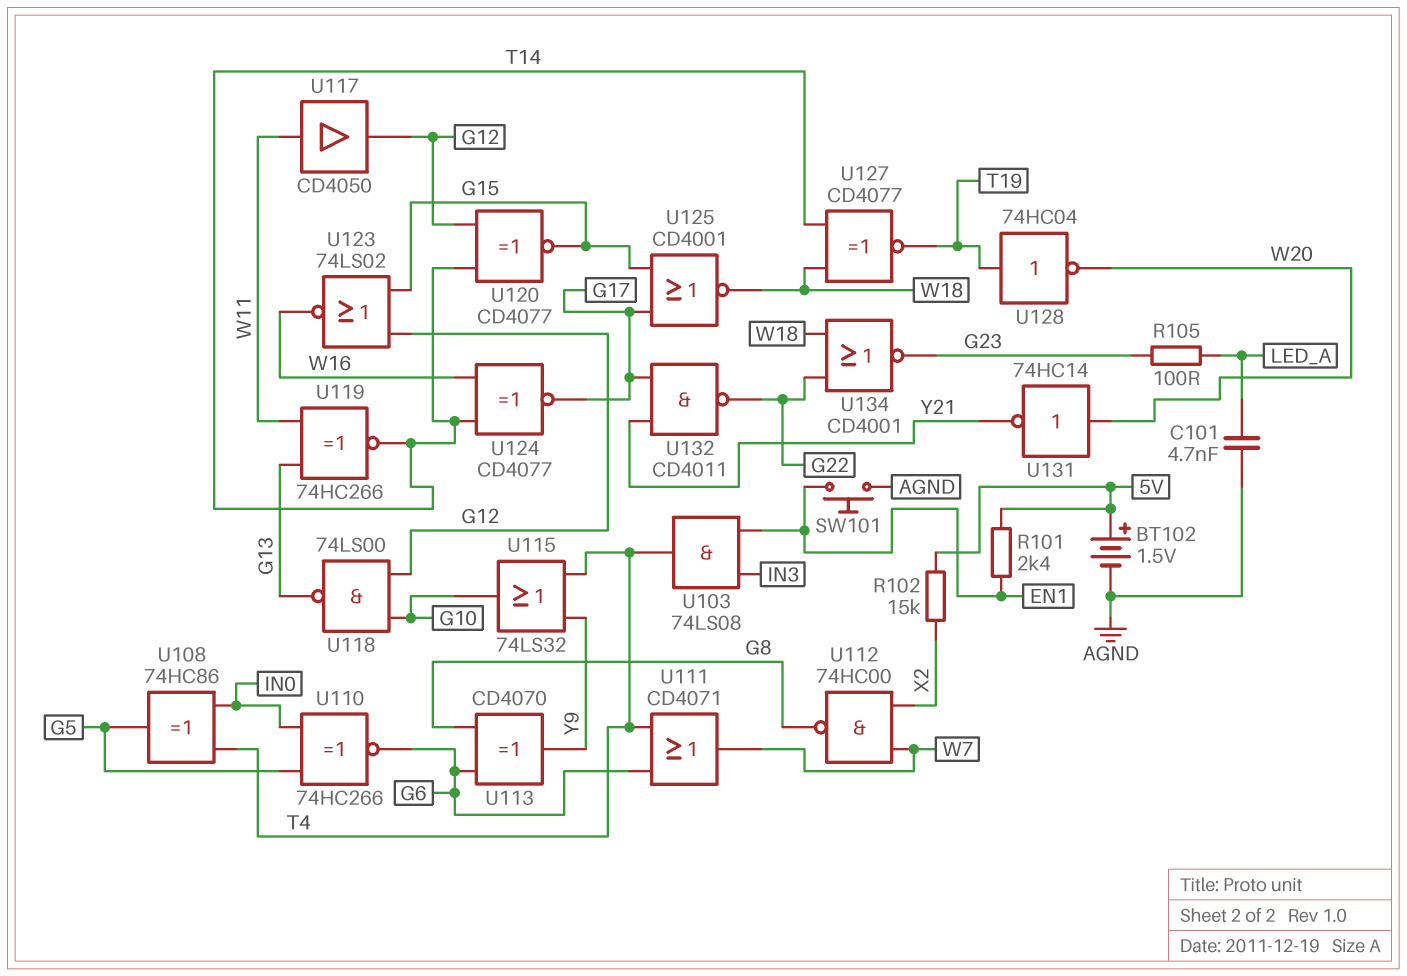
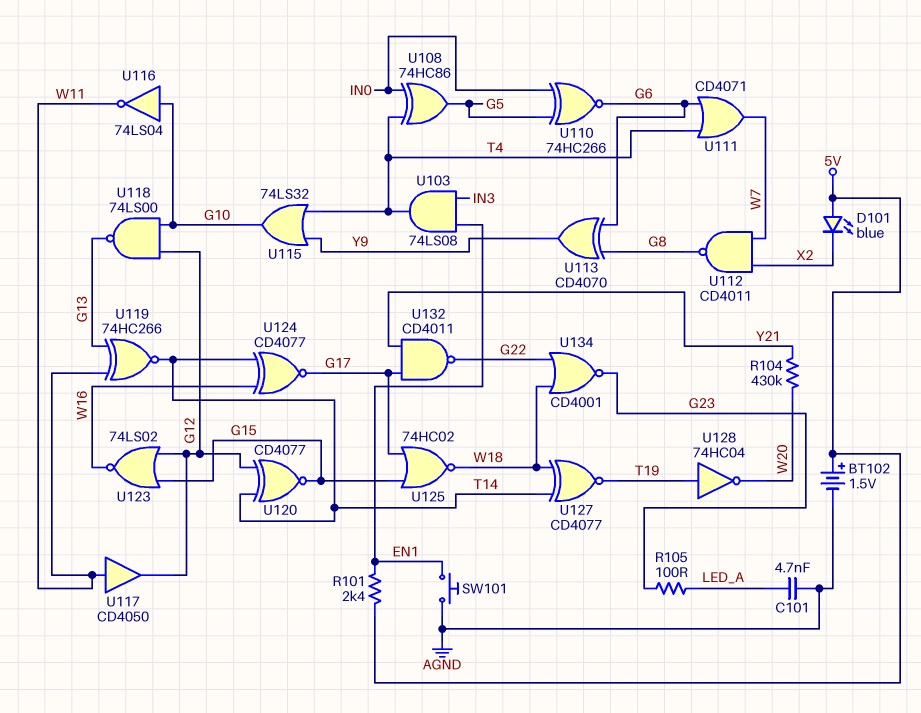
D101: none -> LED blue (A 5V, K X2)
R102: 15k (5V, X2) -> none
R104: none -> 430k (W20, Y21)
U112: NAND 74HC00 (in W7, in X2, out G8) -> NAND CD4011 (in W7, in X2, out G8)
U116: none -> NOT 74LS04 (in G10, out W11)
U125: NOR CD4001 (in G15, in G17, out W18) -> NOR 74HC02 (in G15, in G17, out W18)
U131: NOT 74HC14 (in W20, out Y21) -> none

